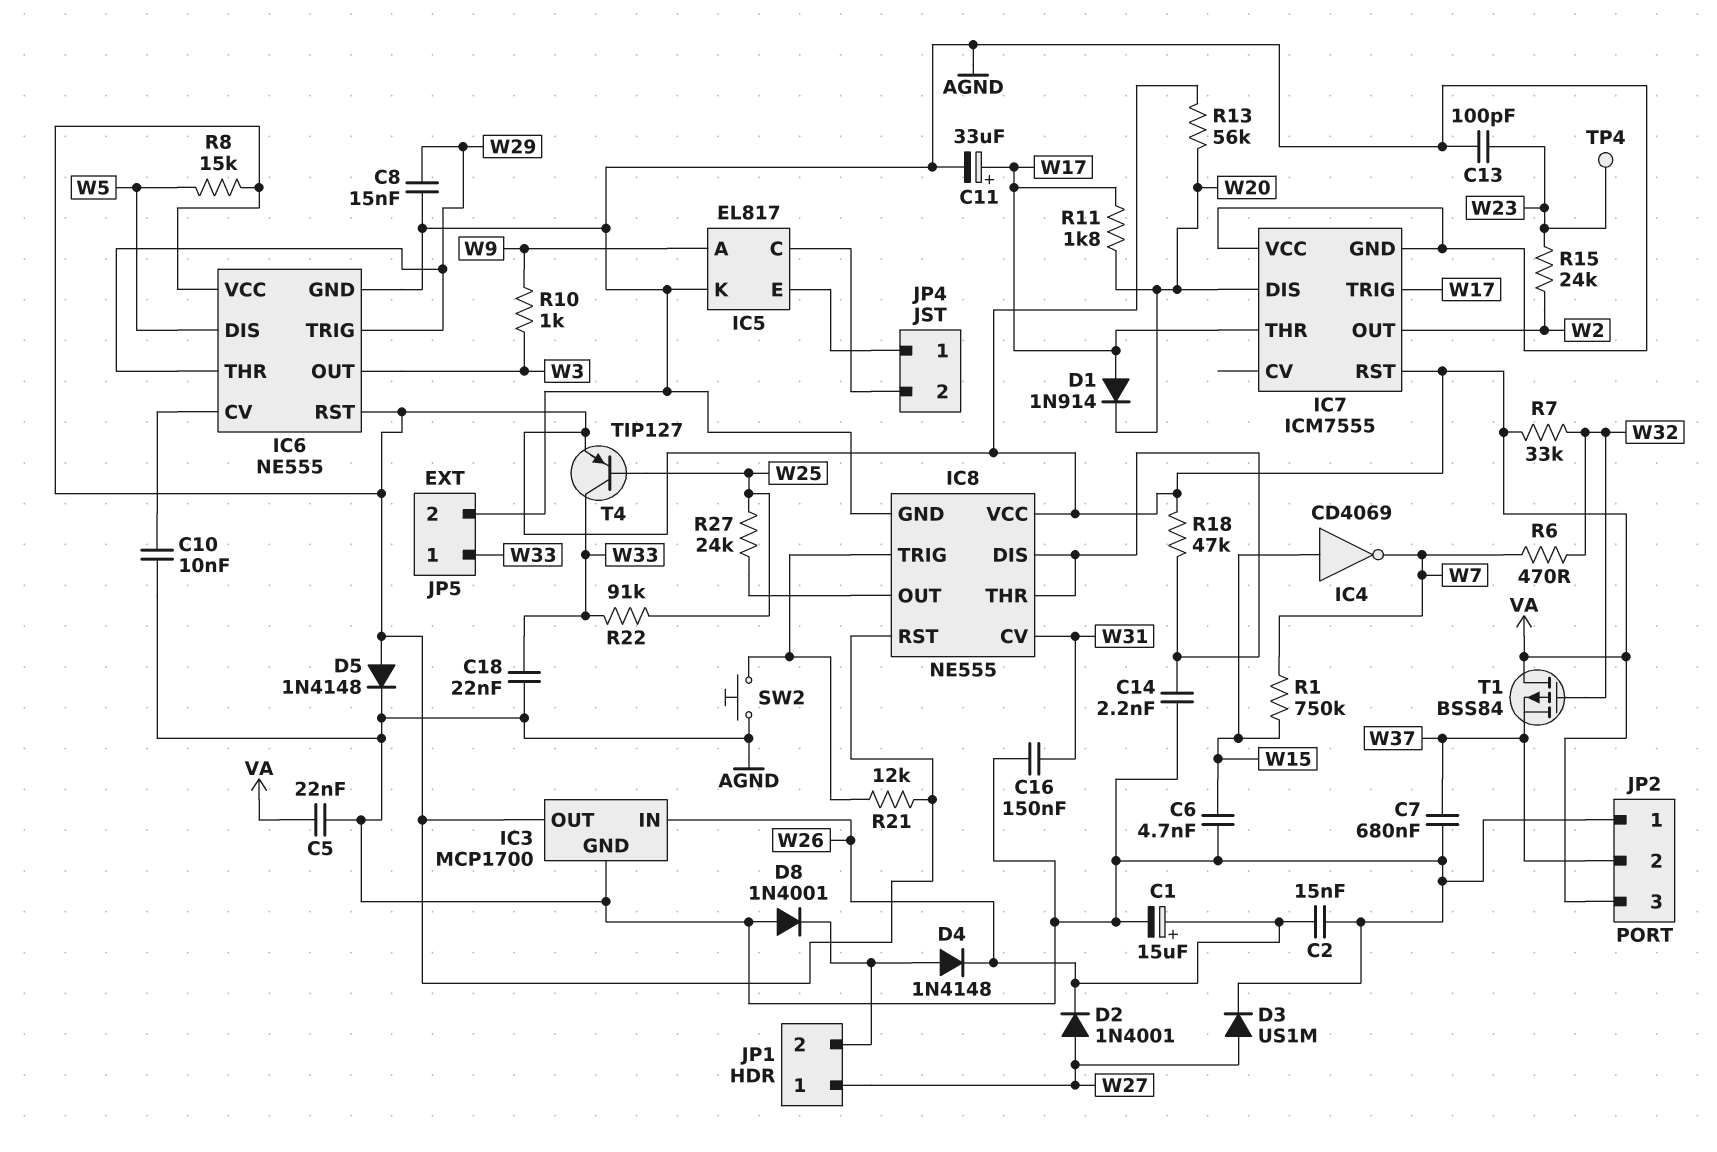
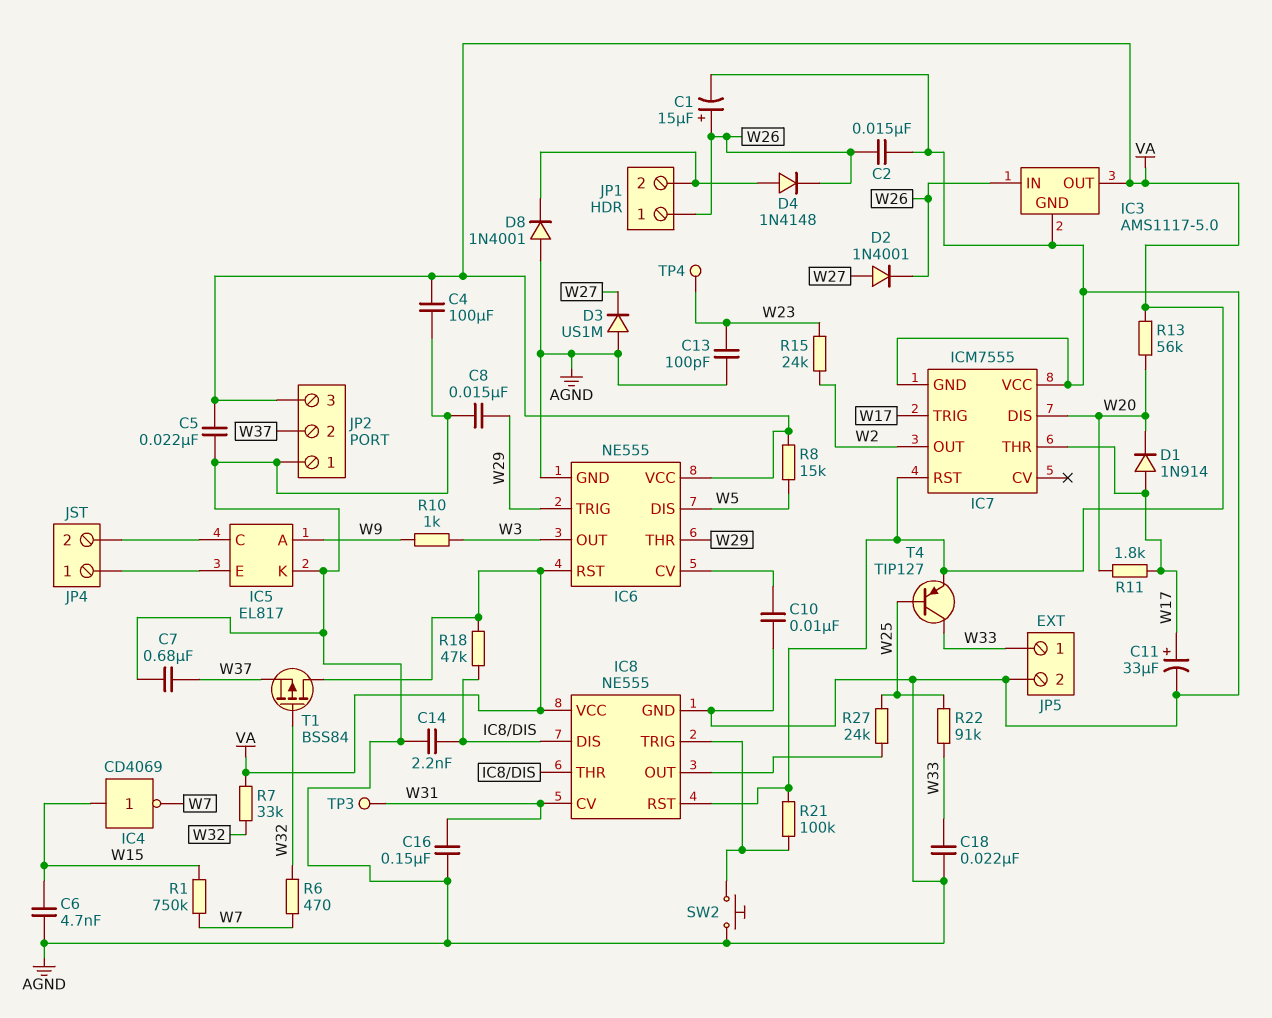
C4: none -> 100uF (AGND, VA)
D3: diode US1M (A W27, K AGND) -> diode US1M (A AGND, K W27)
D5: diode 1N4148 (A VA, K AGND) -> none
IC3: MCP1700 -> AMS1117-5.0
JP1 pin 1: W27 -> W26
R21: 12k (IC8/TRIG, VA) -> 100k (IC8/TRIG, VA)
TP3: none -> test point (W31)

